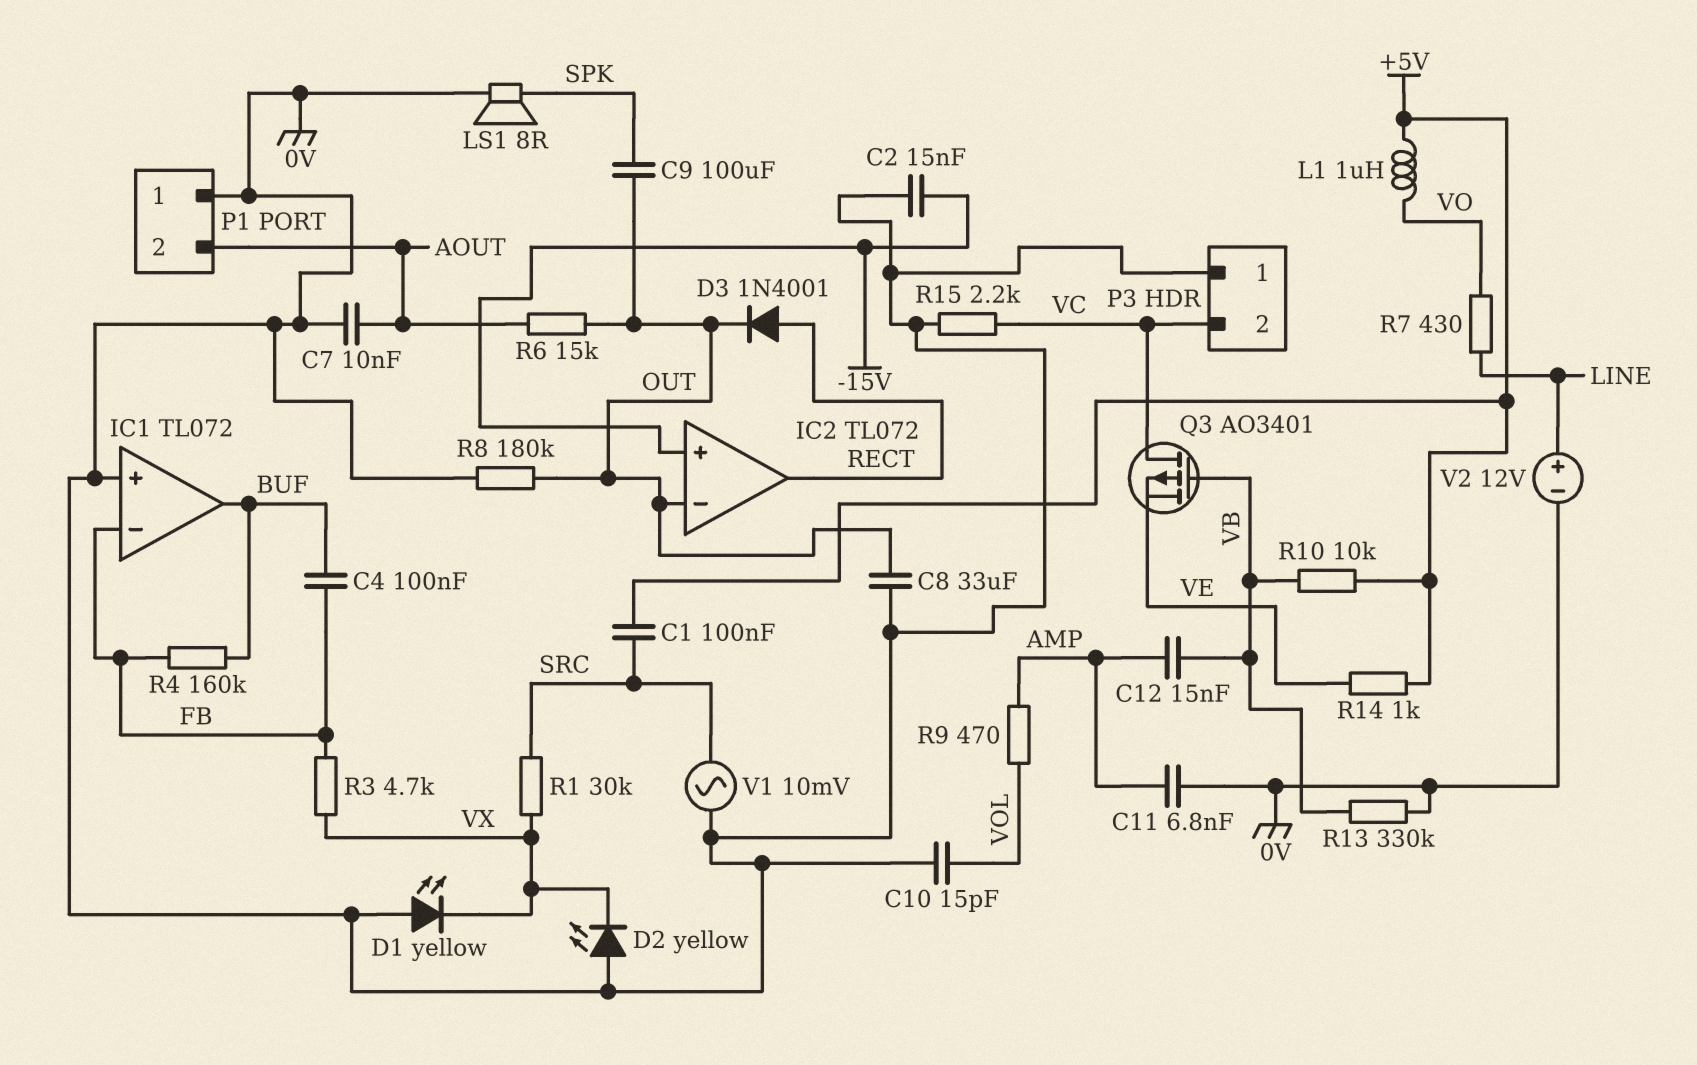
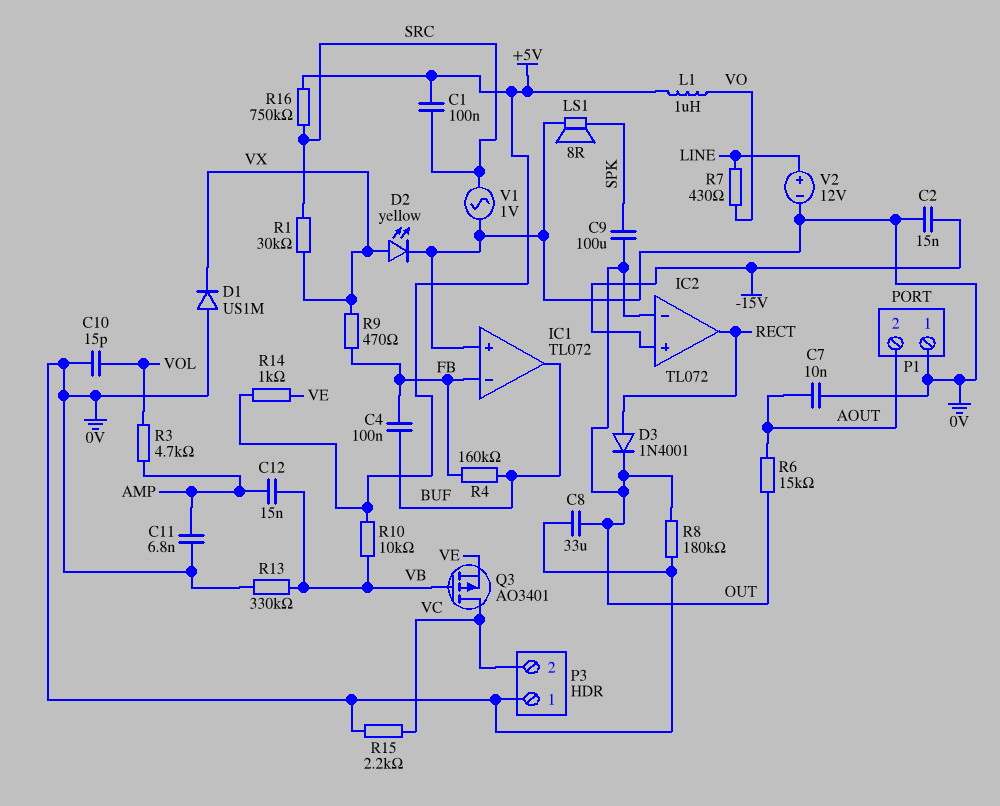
D1: LED yellow (A 0V, K VX) -> diode US1M (A 0V, K VX)
D2: LED yellow (A 0V, K VX) -> LED yellow (A VX, K 0V)
R3: 4.7k (FB, VX) -> 4.7k (AMP, VOL)
R9: 470 (AMP, VOL) -> 470 (FB, VX)
R16: none -> 750k (+5V, SRC)
V1: AC 10mV (0V, SRC) -> AC 1V (0V, SRC)

